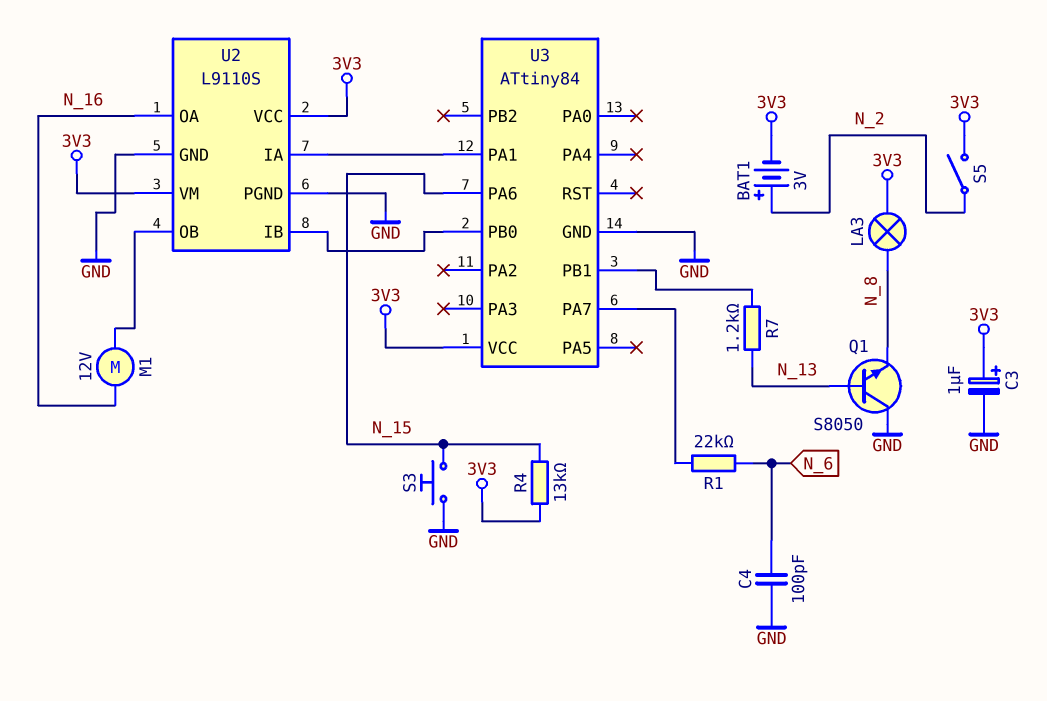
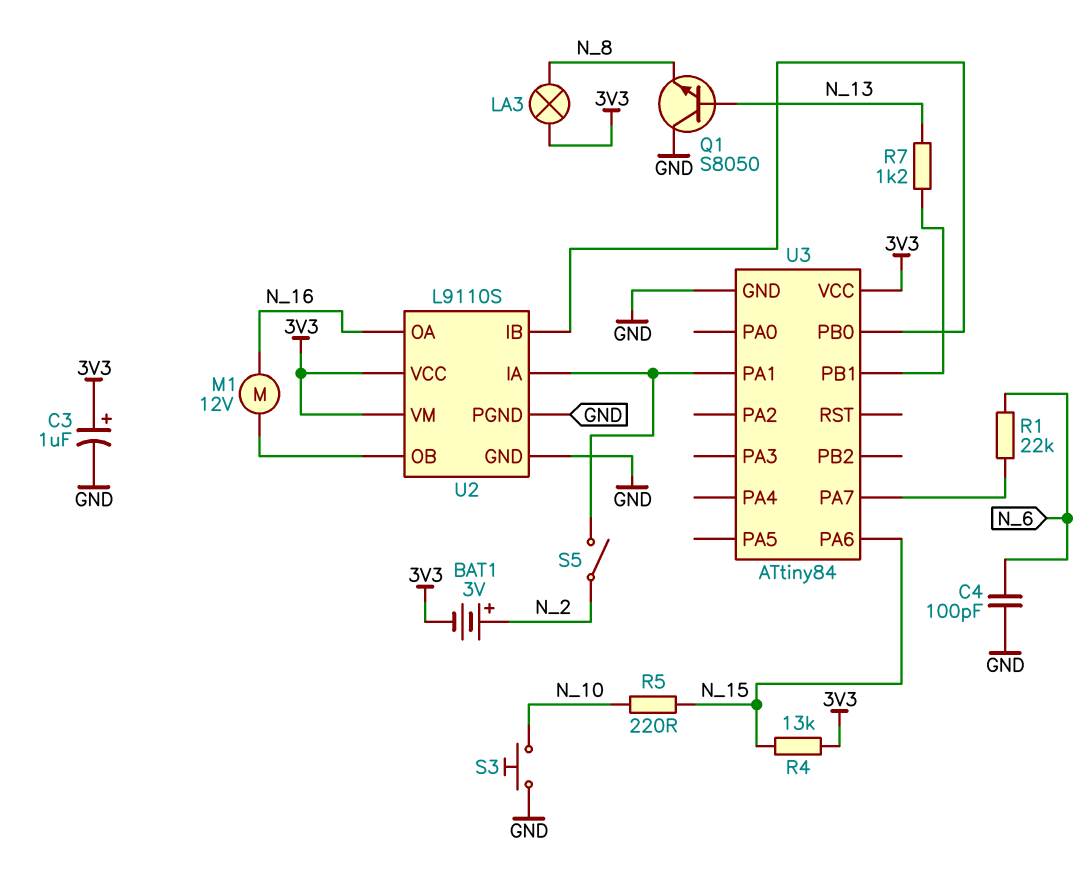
R5: none -> 220 (N_10, N_15)
S3: button (GND, N_15) -> button (GND, N_10)
S5: switch (3V3, N_2) -> switch (N_2, U2/IA)

